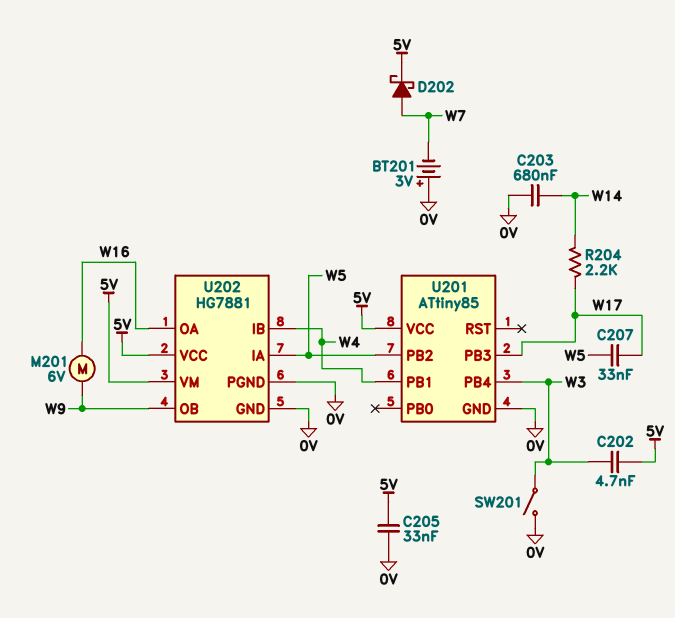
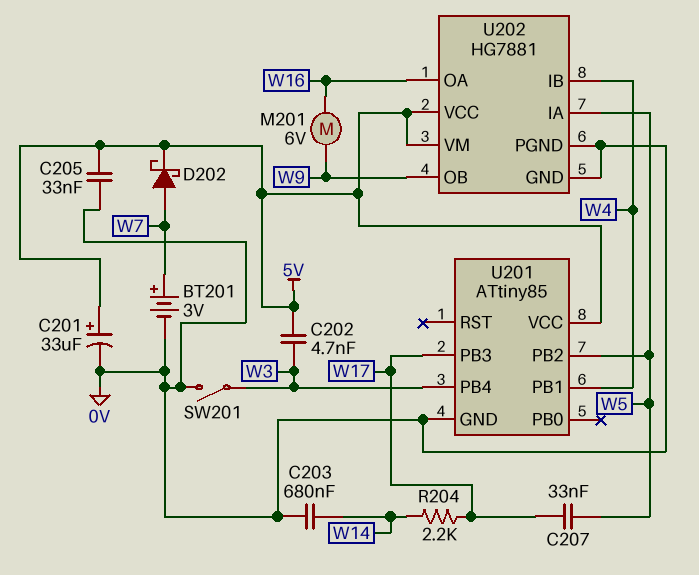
BT201: 3V (plus 0V, minus W7) -> 3V (plus W7, minus 0V)
C201: none -> 33uF (plus 5V, minus 0V)

